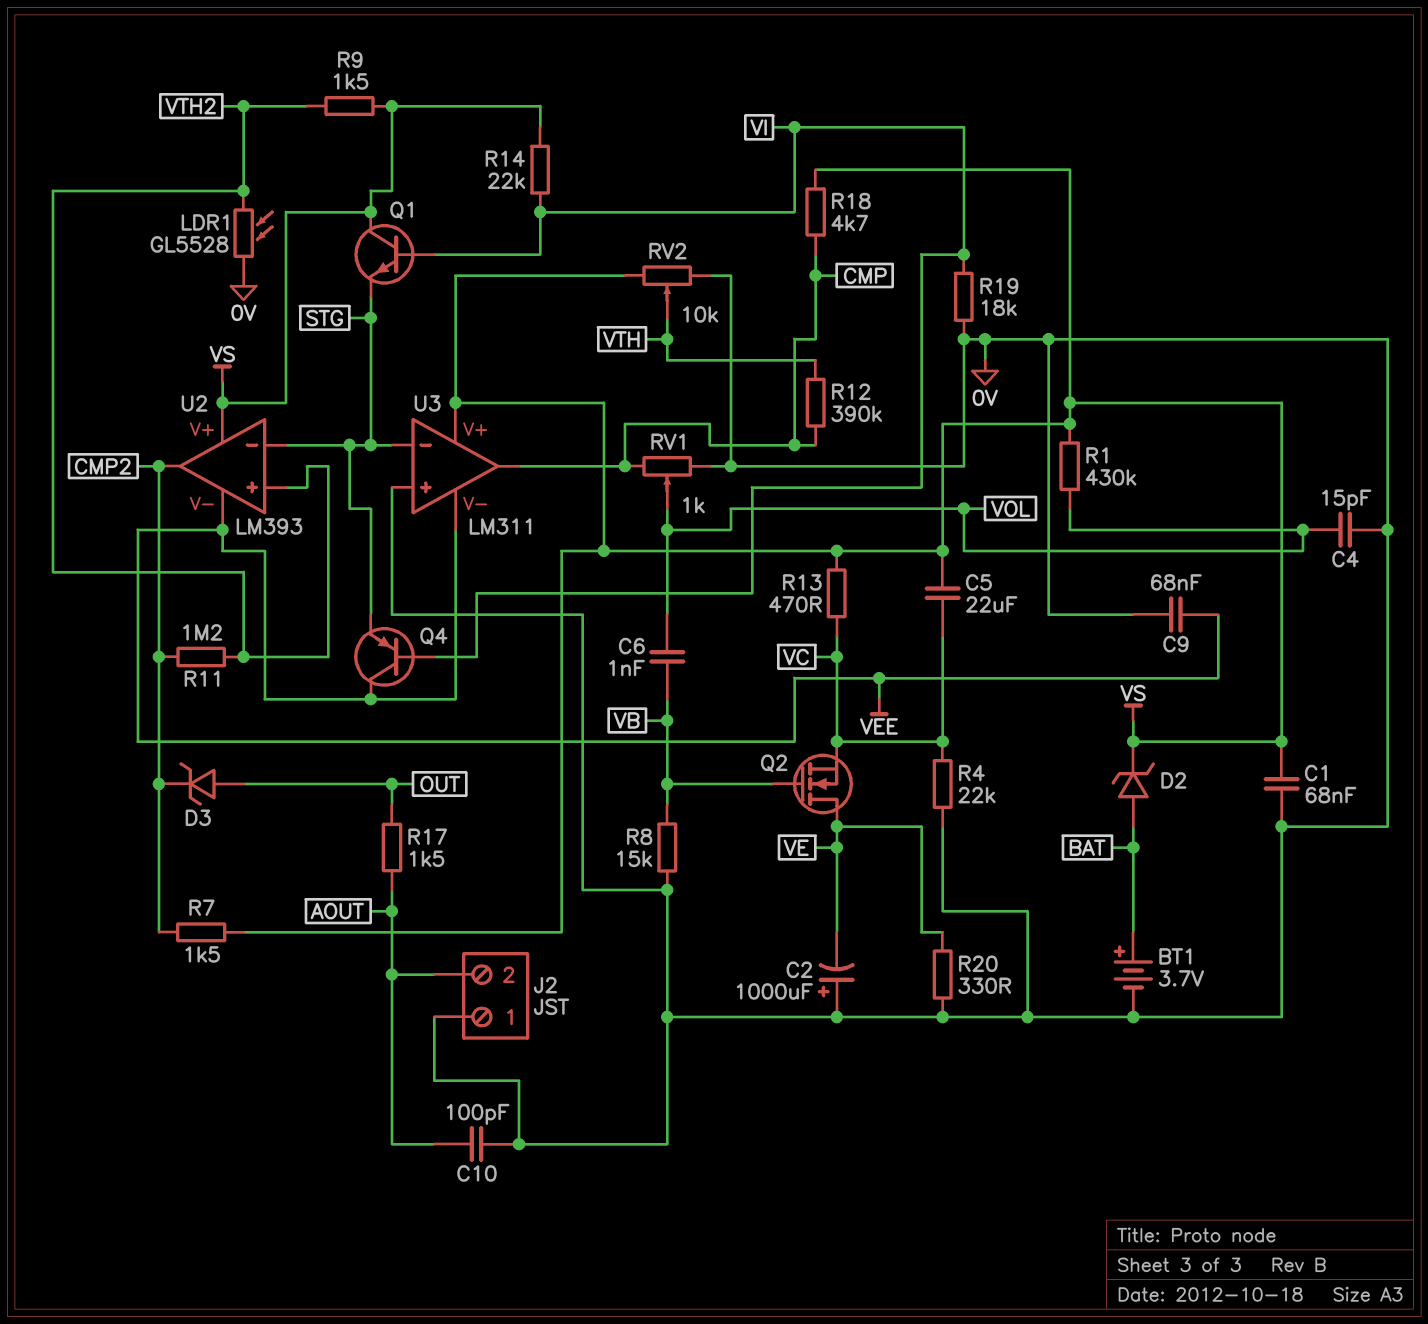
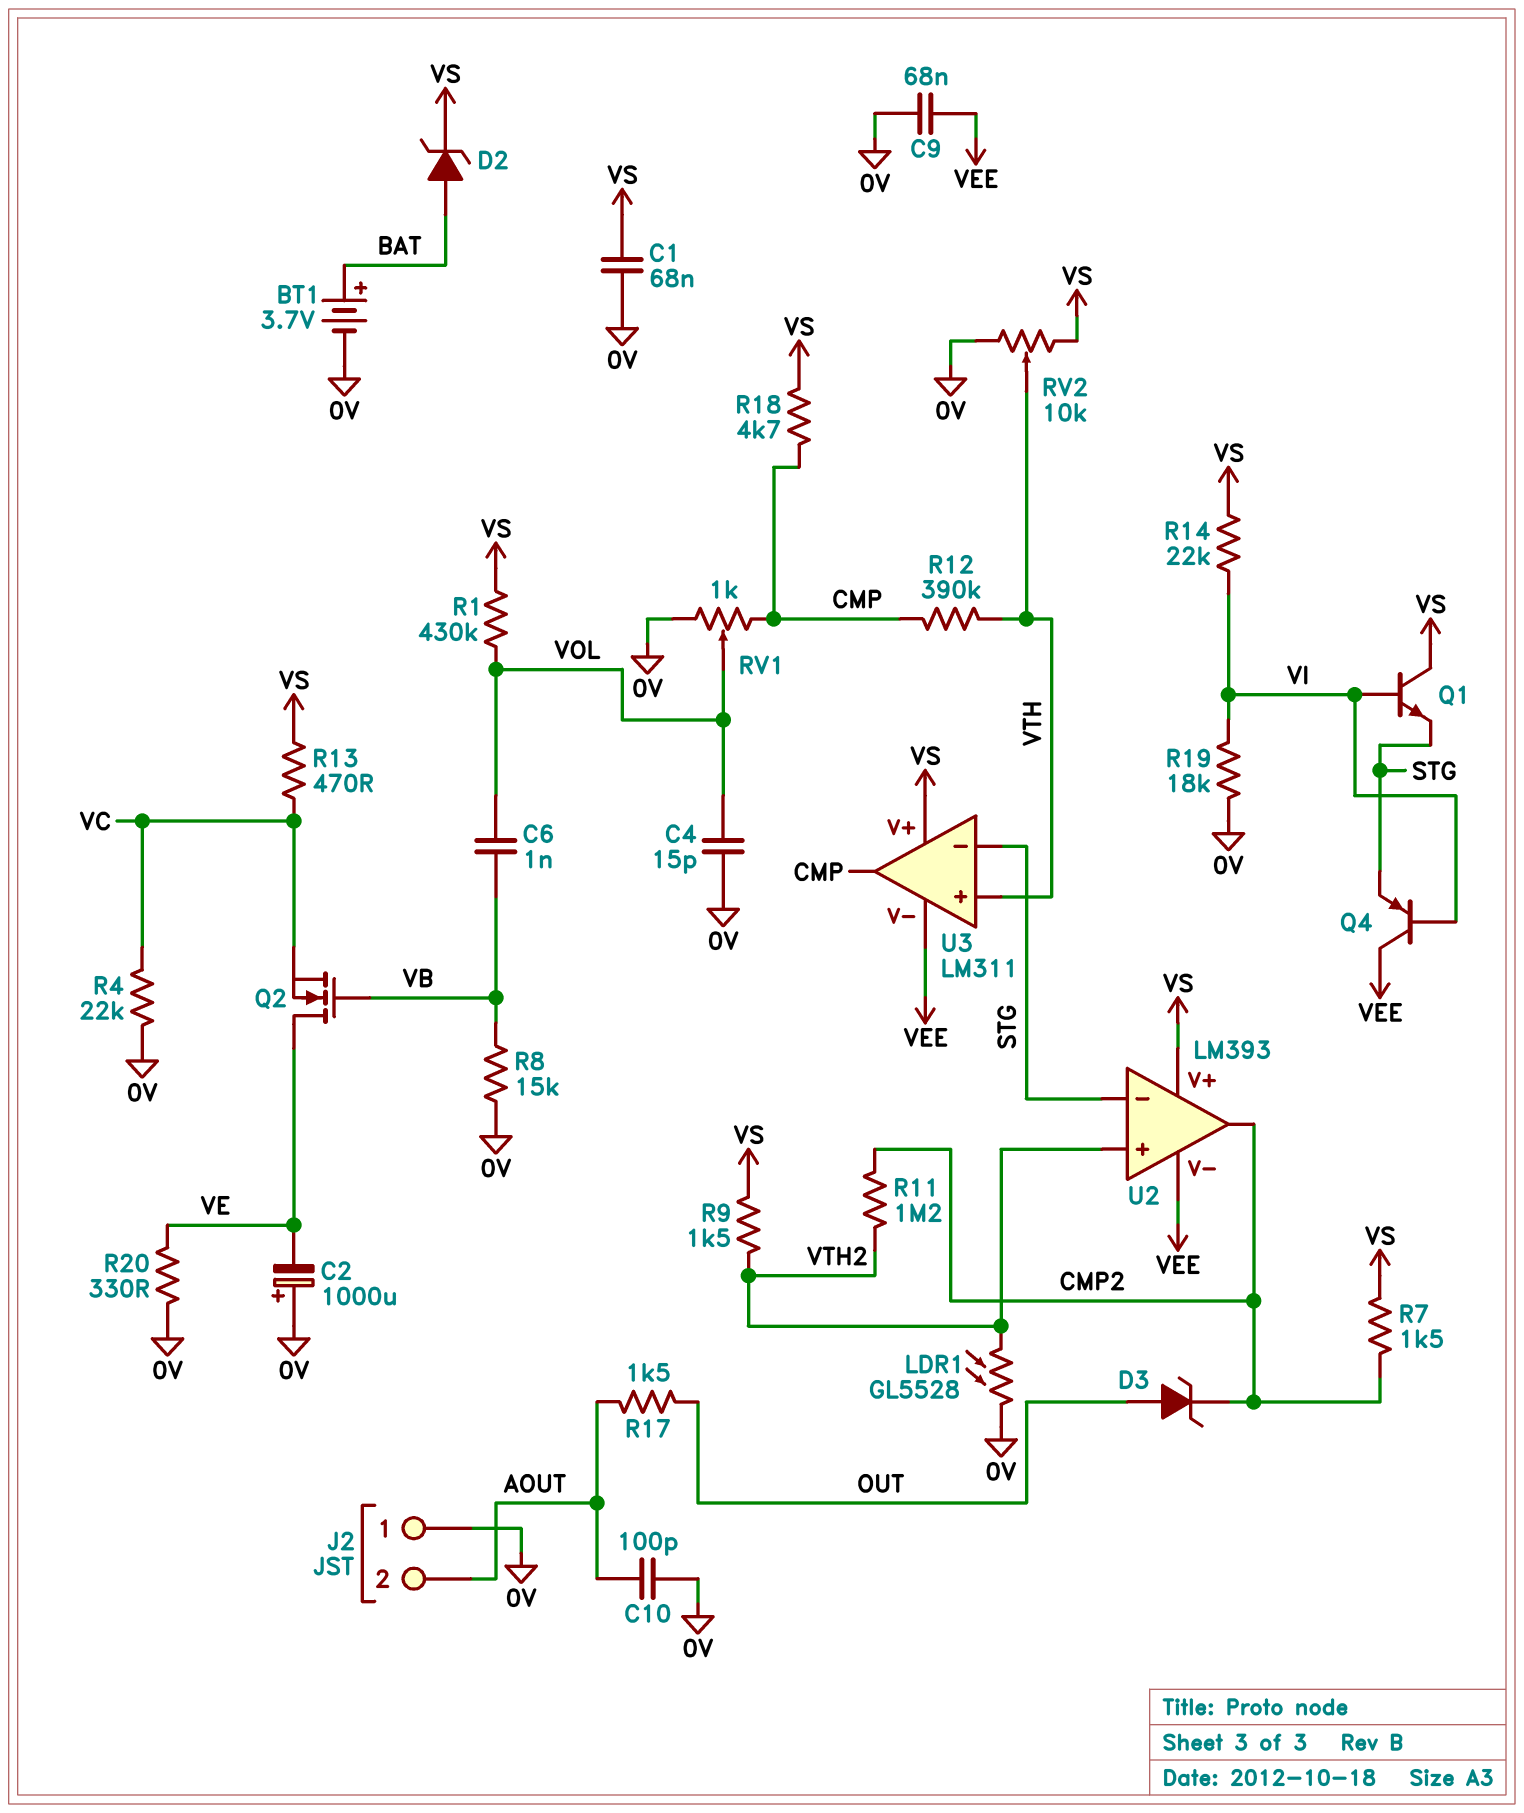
C5: 22uF (VC, VS) -> none
U3 pin in+: 0V -> VTH

